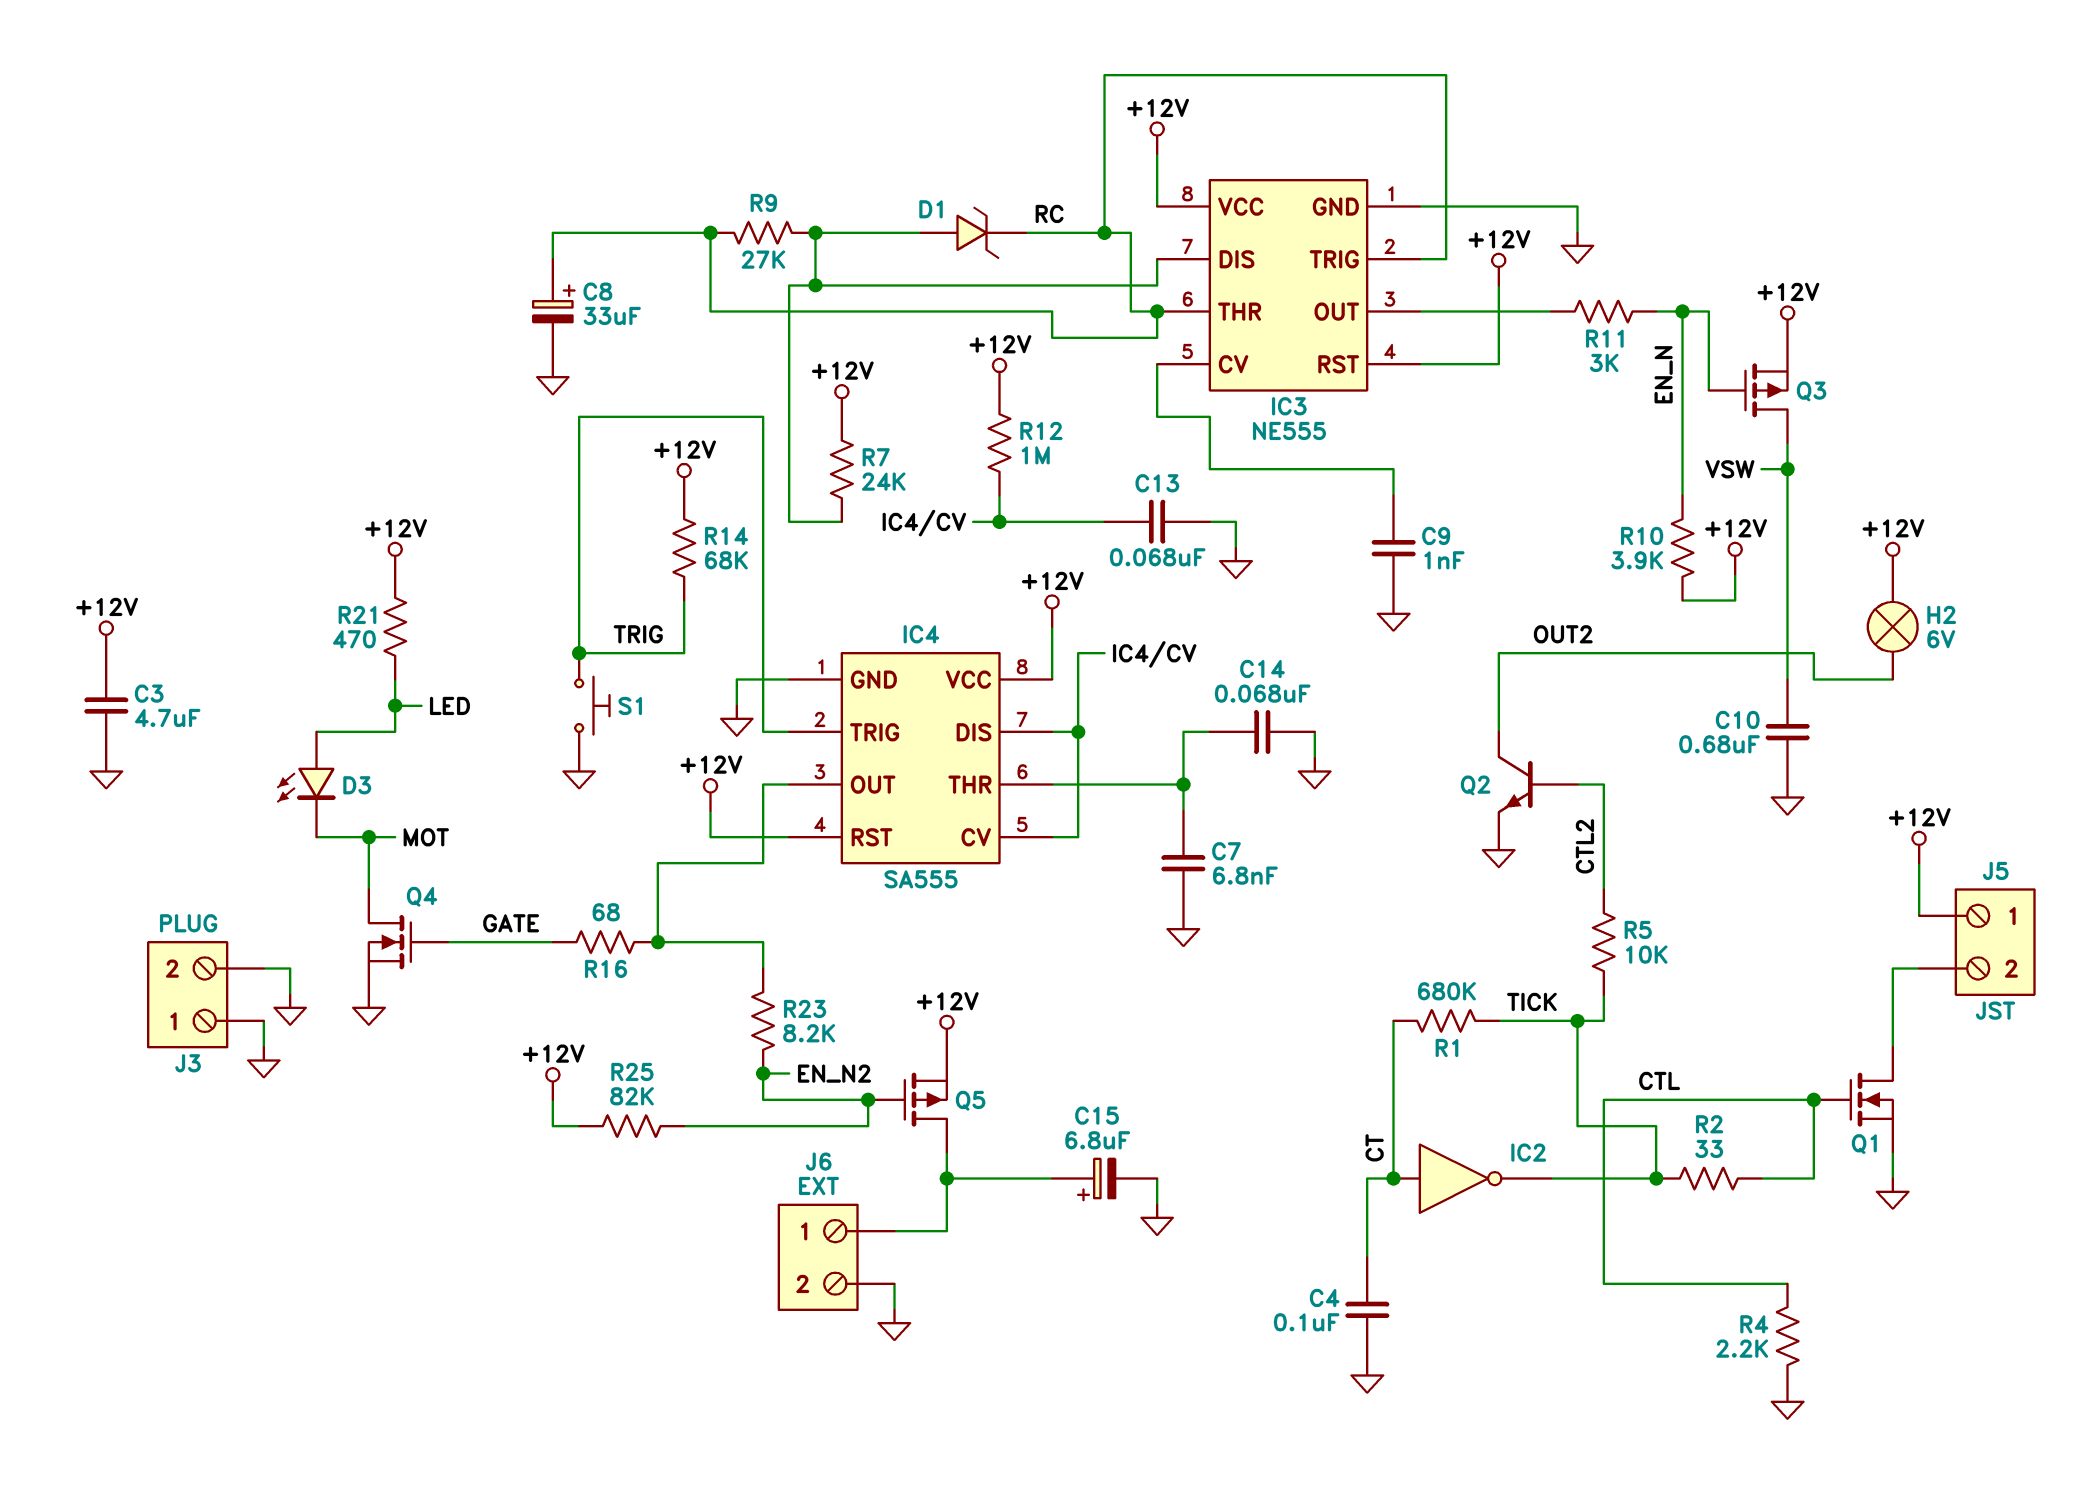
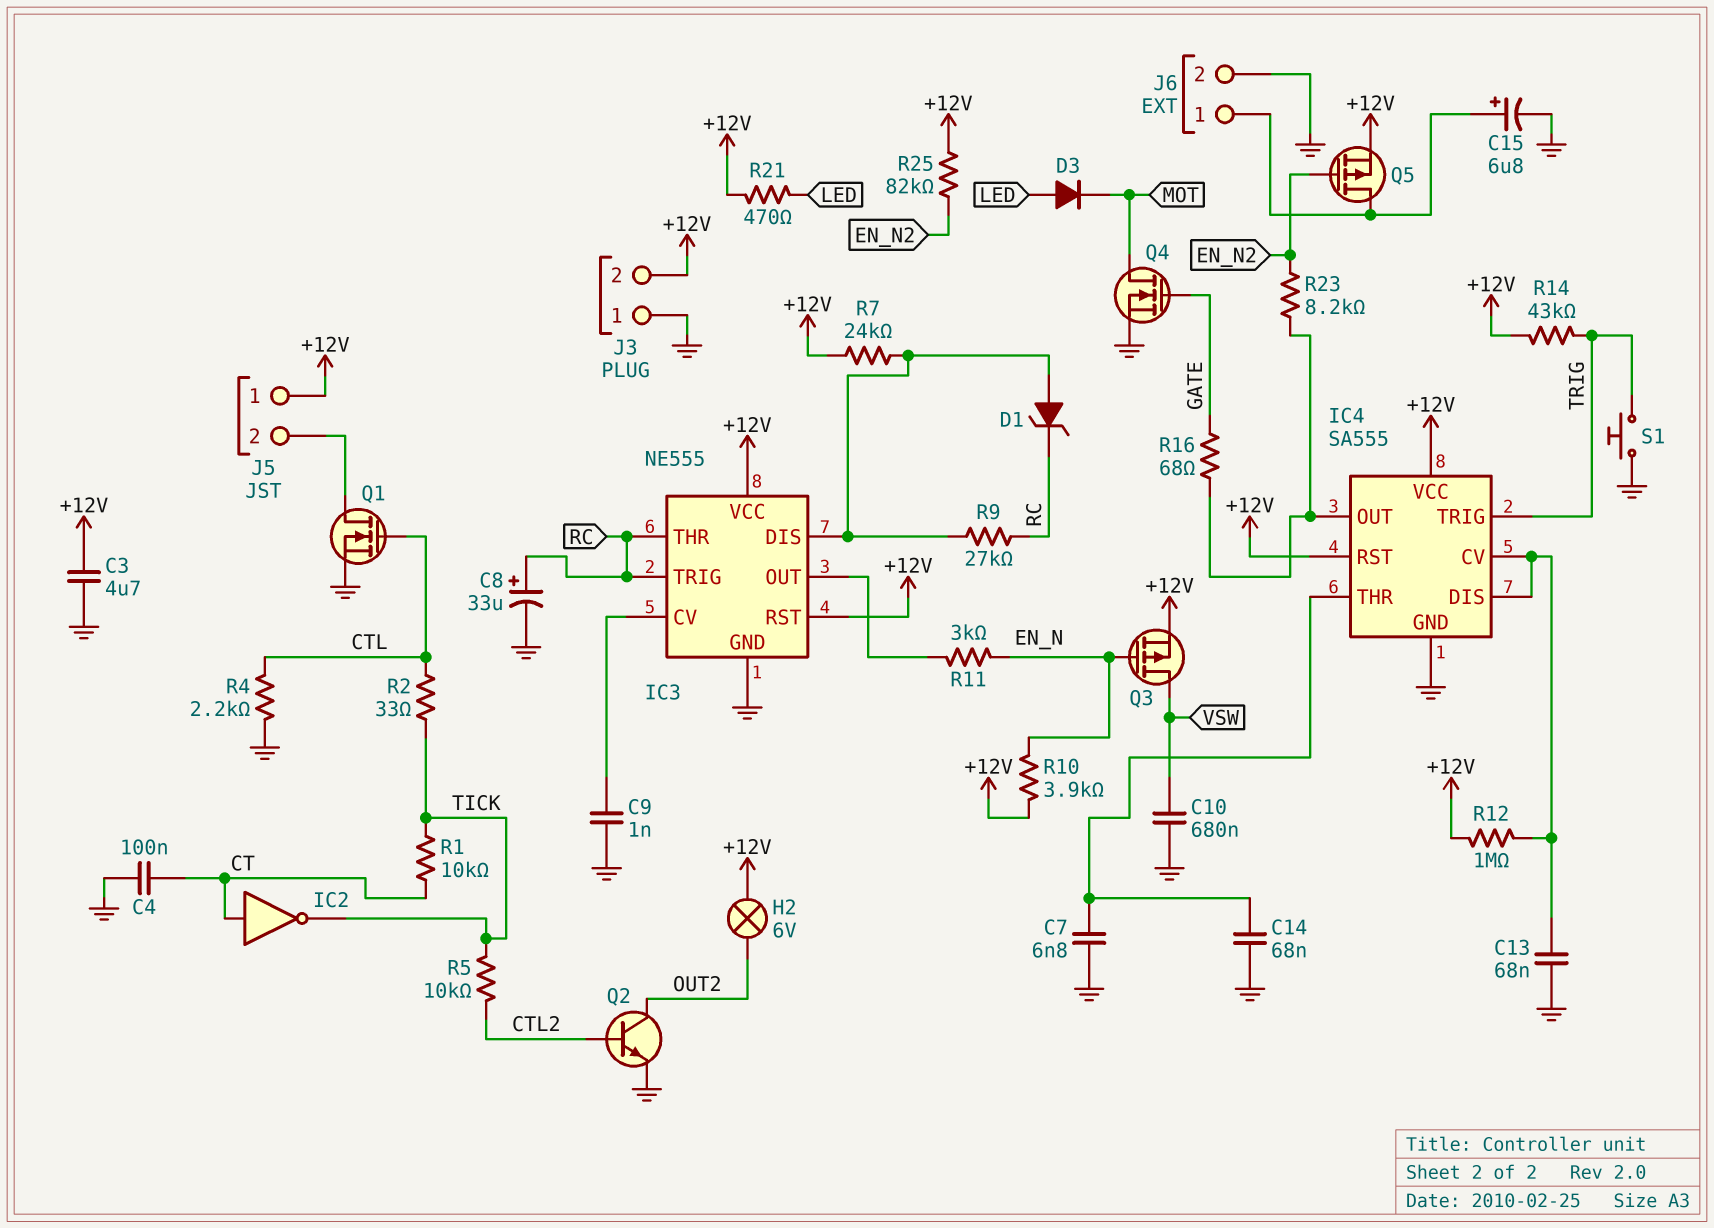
D3: LED (A LED, K MOT) -> diode (A LED, K MOT)
J3 pin 2: GND -> +12V
R1: 680k (CT, TICK) -> 10k (CT, TICK)
R14: 68k (+12V, TRIG) -> 43k (+12V, TRIG)

